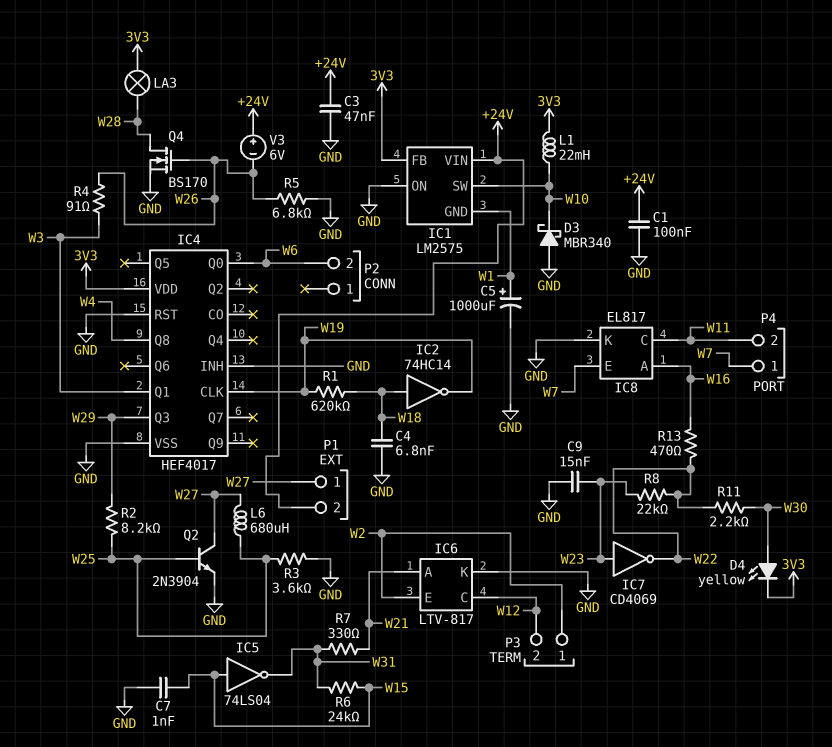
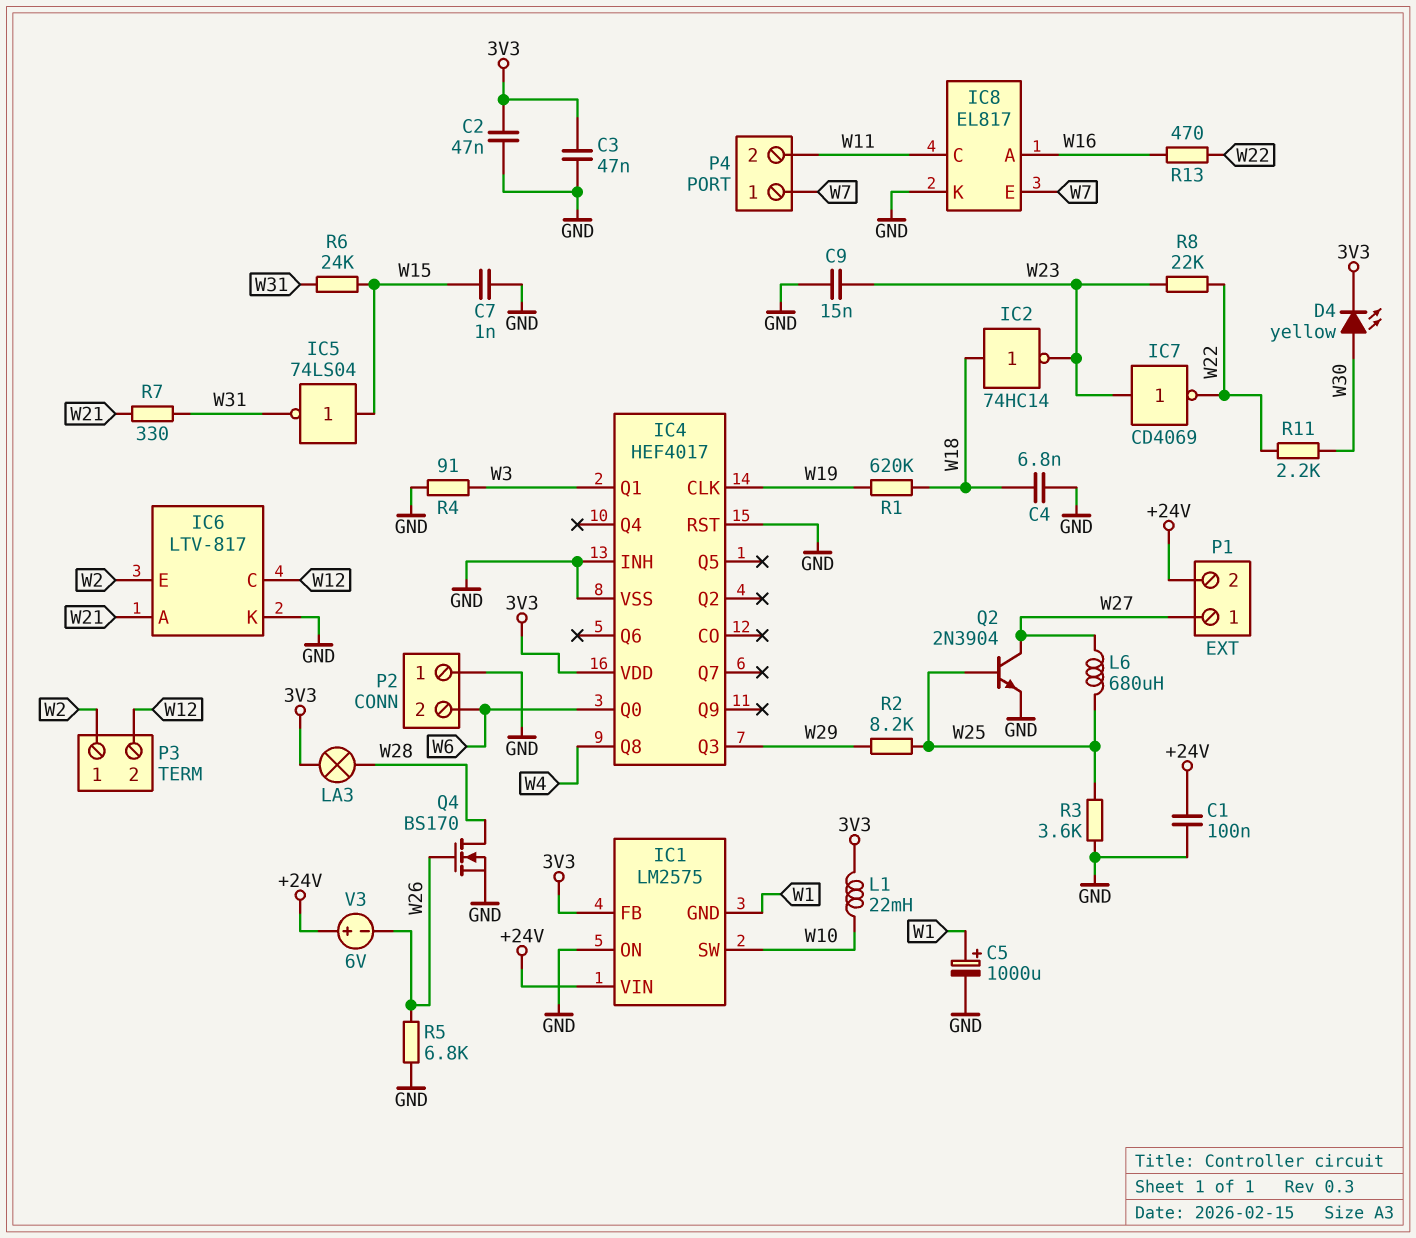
C2: none -> 47nF (3V3, GND)
C3: 47nF (+24V, GND) -> 47nF (3V3, GND)
D3: schottky MBR340 (A GND, K W10) -> none
IC2: NOT 74HC14 (in W18, out W19) -> NOT 74HC14 (in W18, out W23)
P2 pin 1: none -> GND
R4: 91 (W3, W26) -> 91 (GND, W3)

